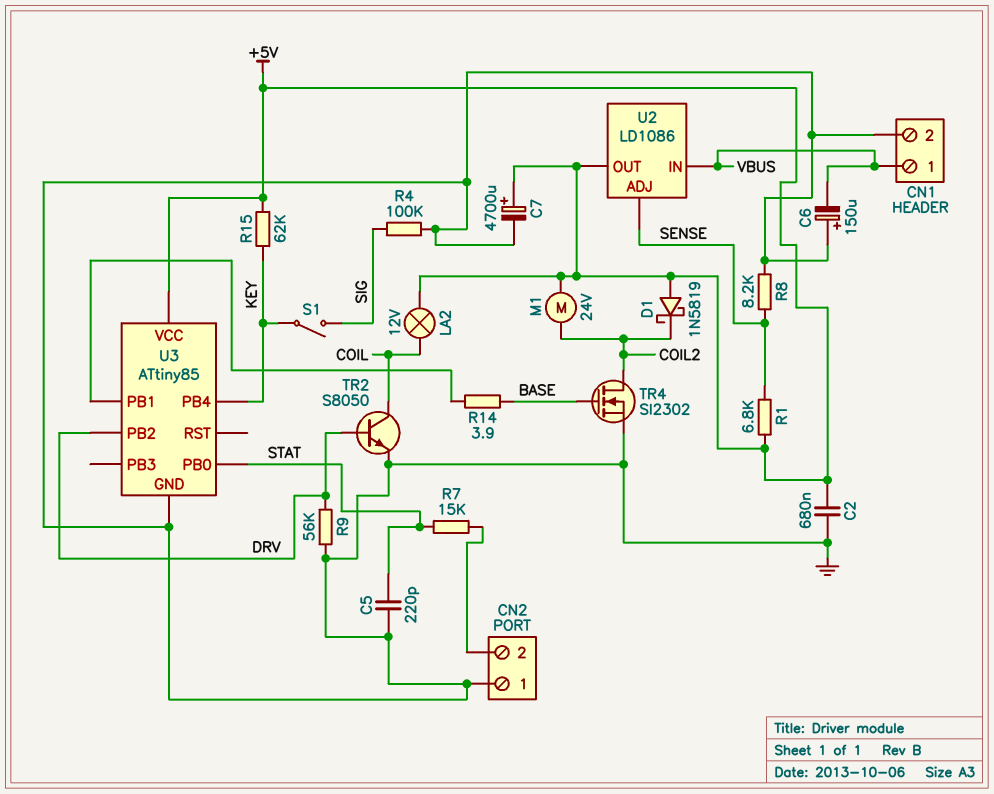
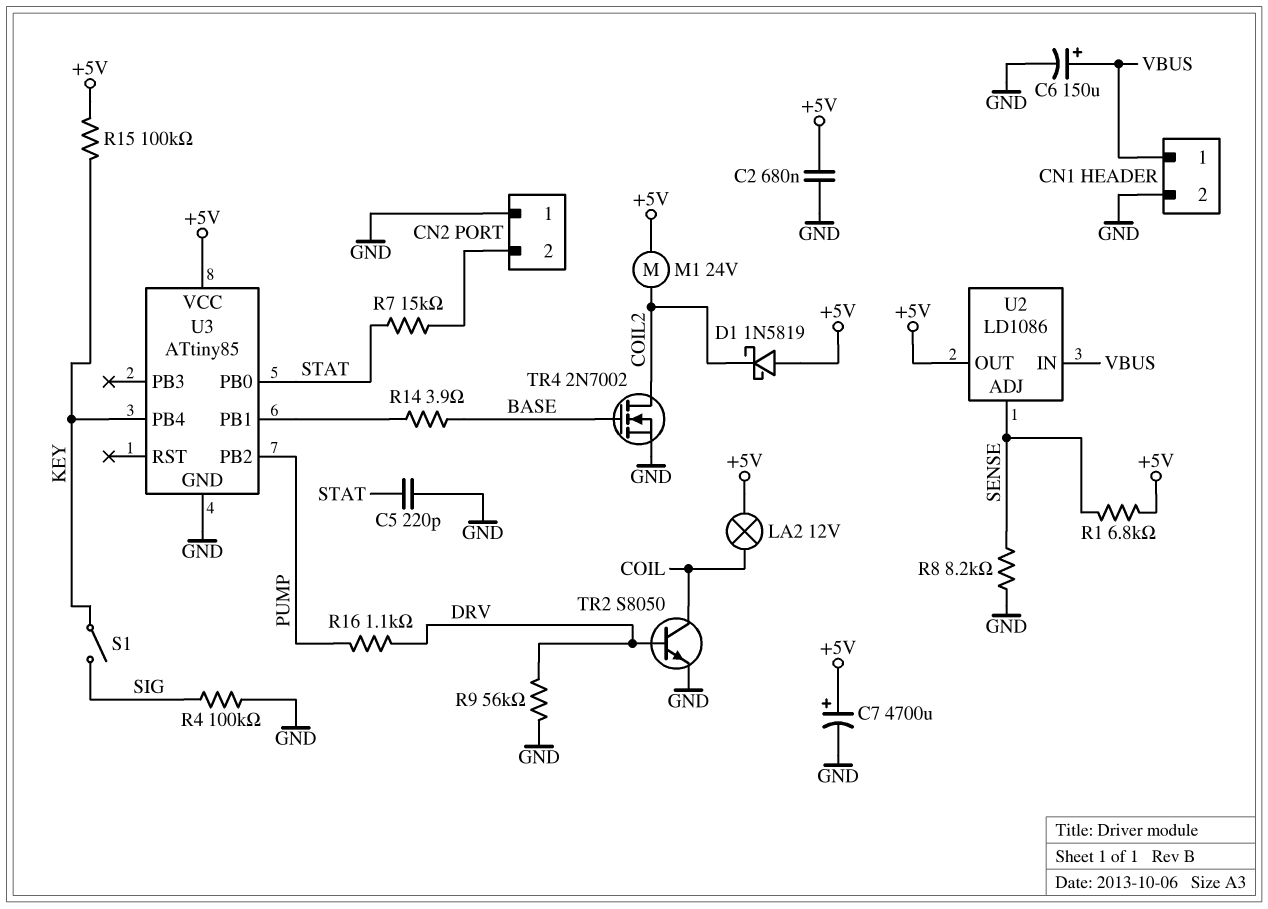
C6: 150uF (plus GND, minus VBUS) -> 150uF (plus VBUS, minus GND)
R15: 62k (+5V, KEY) -> 100k (+5V, KEY)
R16: none -> 1.1k (DRV, PUMP)
TR4: NMOS SI2302 (G BASE, D COIL2, S GND) -> NMOS 2N7002 (G BASE, D COIL2, S GND)
U3 pin PB2: DRV -> PUMP

